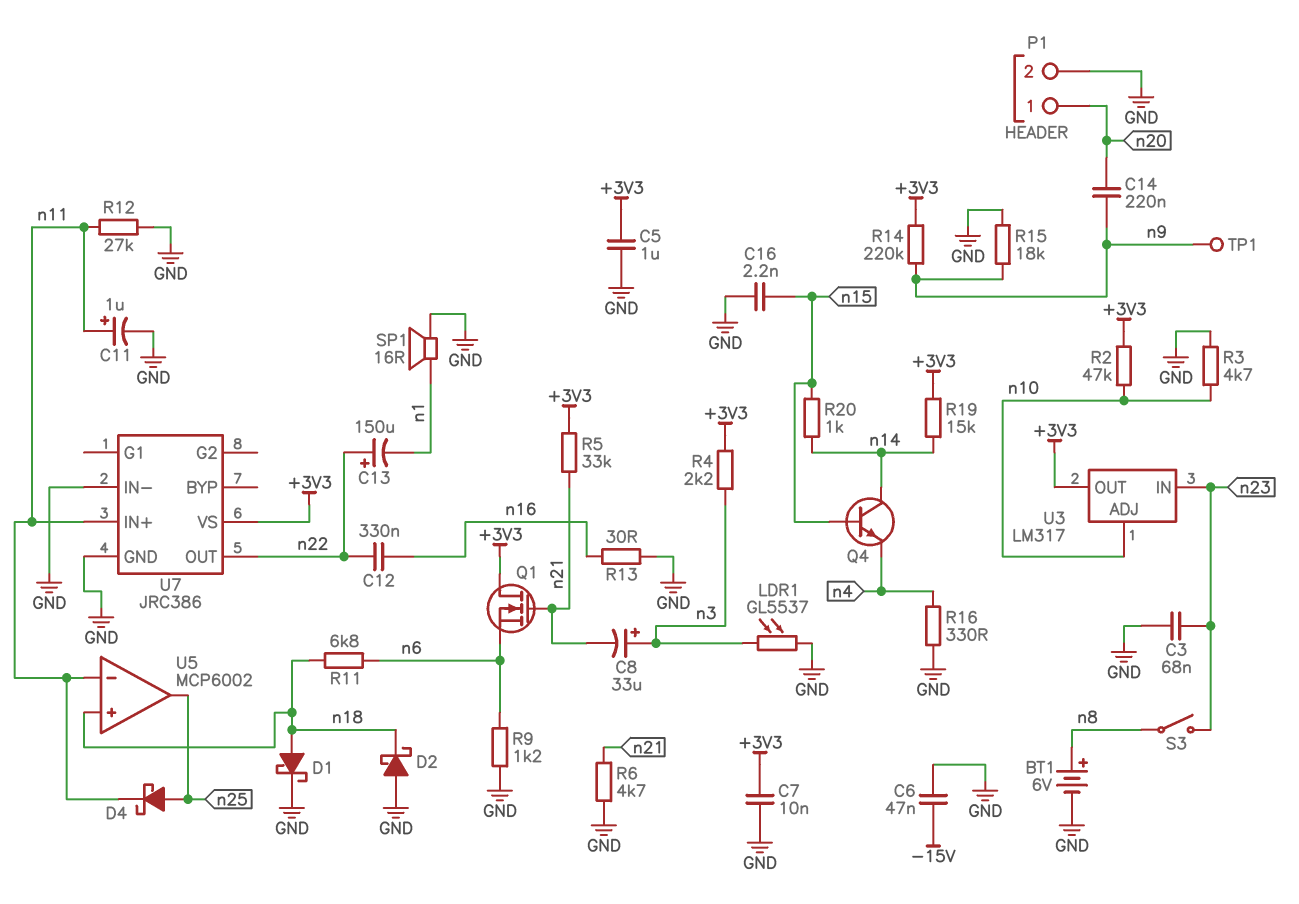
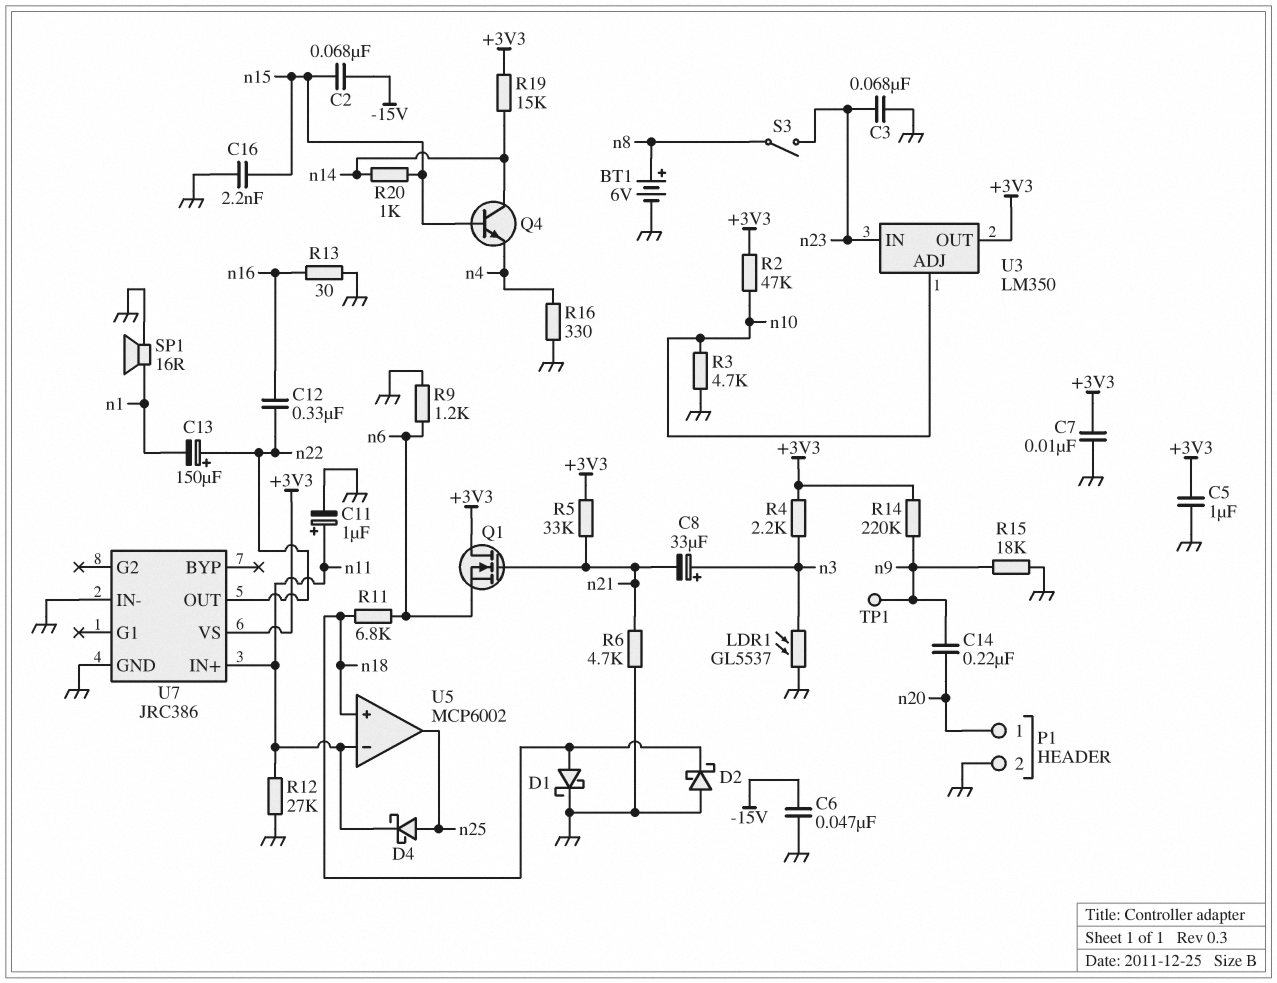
C2: none -> 68nF (-15V, n15)
U3: LM317 -> LM350

